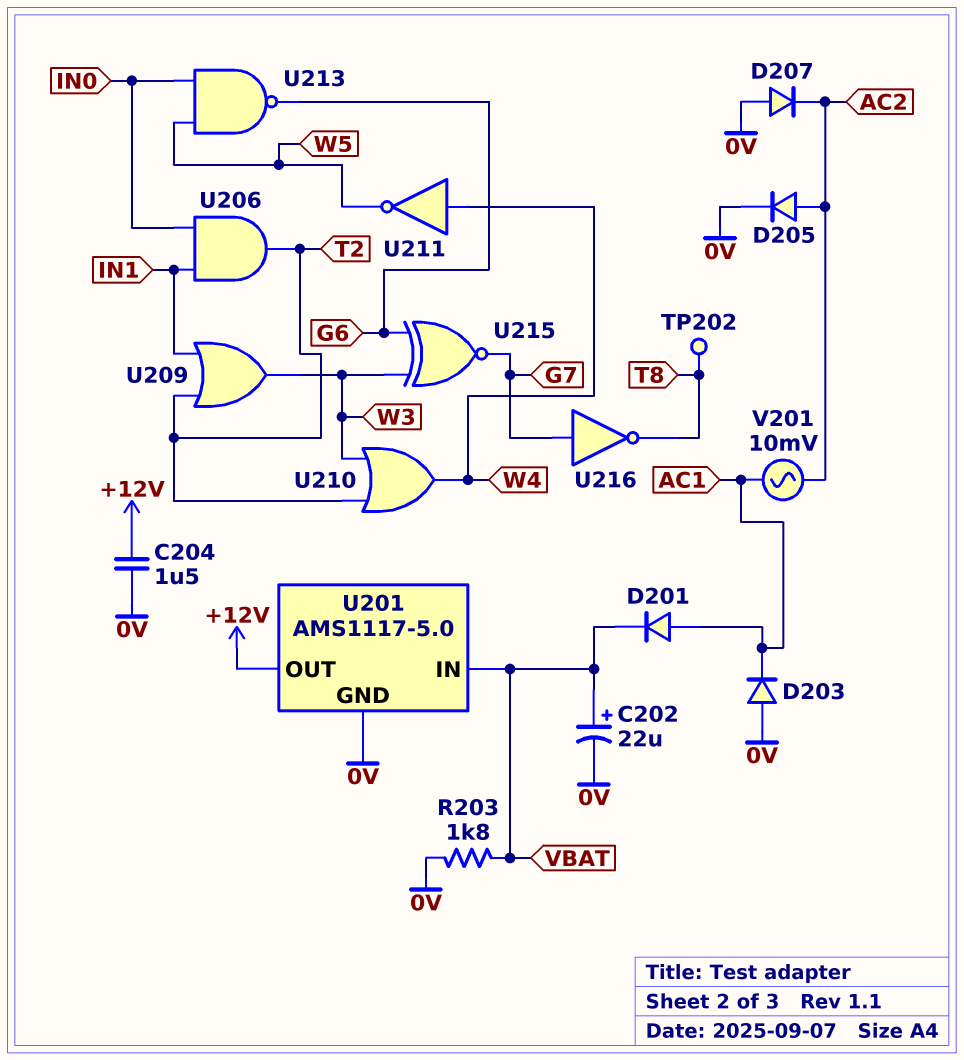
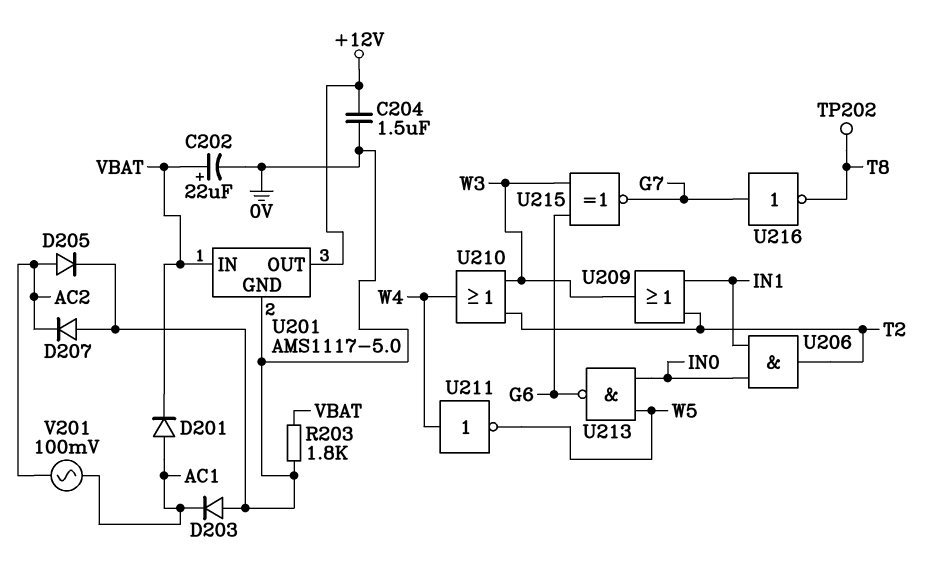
V201: AC 10mV (AC1, AC2) -> AC 100mV (AC1, AC2)

